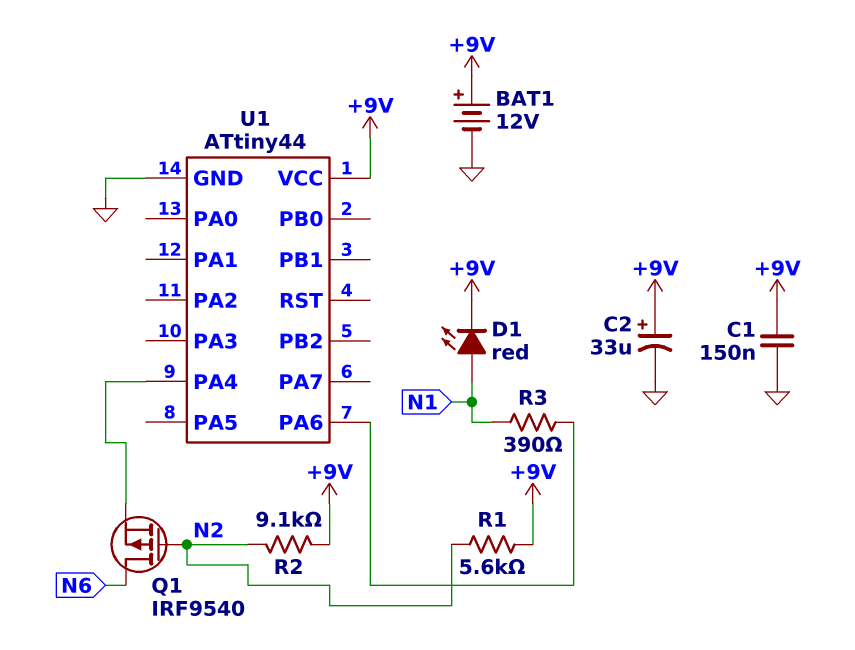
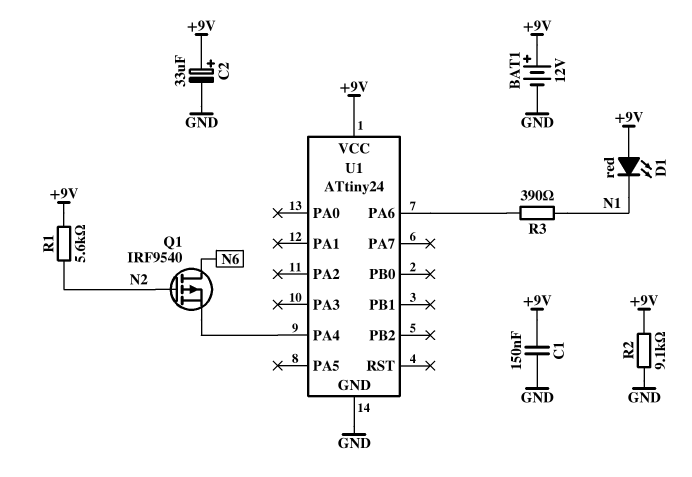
D1: LED red (A N1, K +9V) -> LED red (A +9V, K N1)
R2: 9.1k (+9V, N2) -> 9.1k (+9V, GND)
U1: ATtiny44 -> ATtiny24

